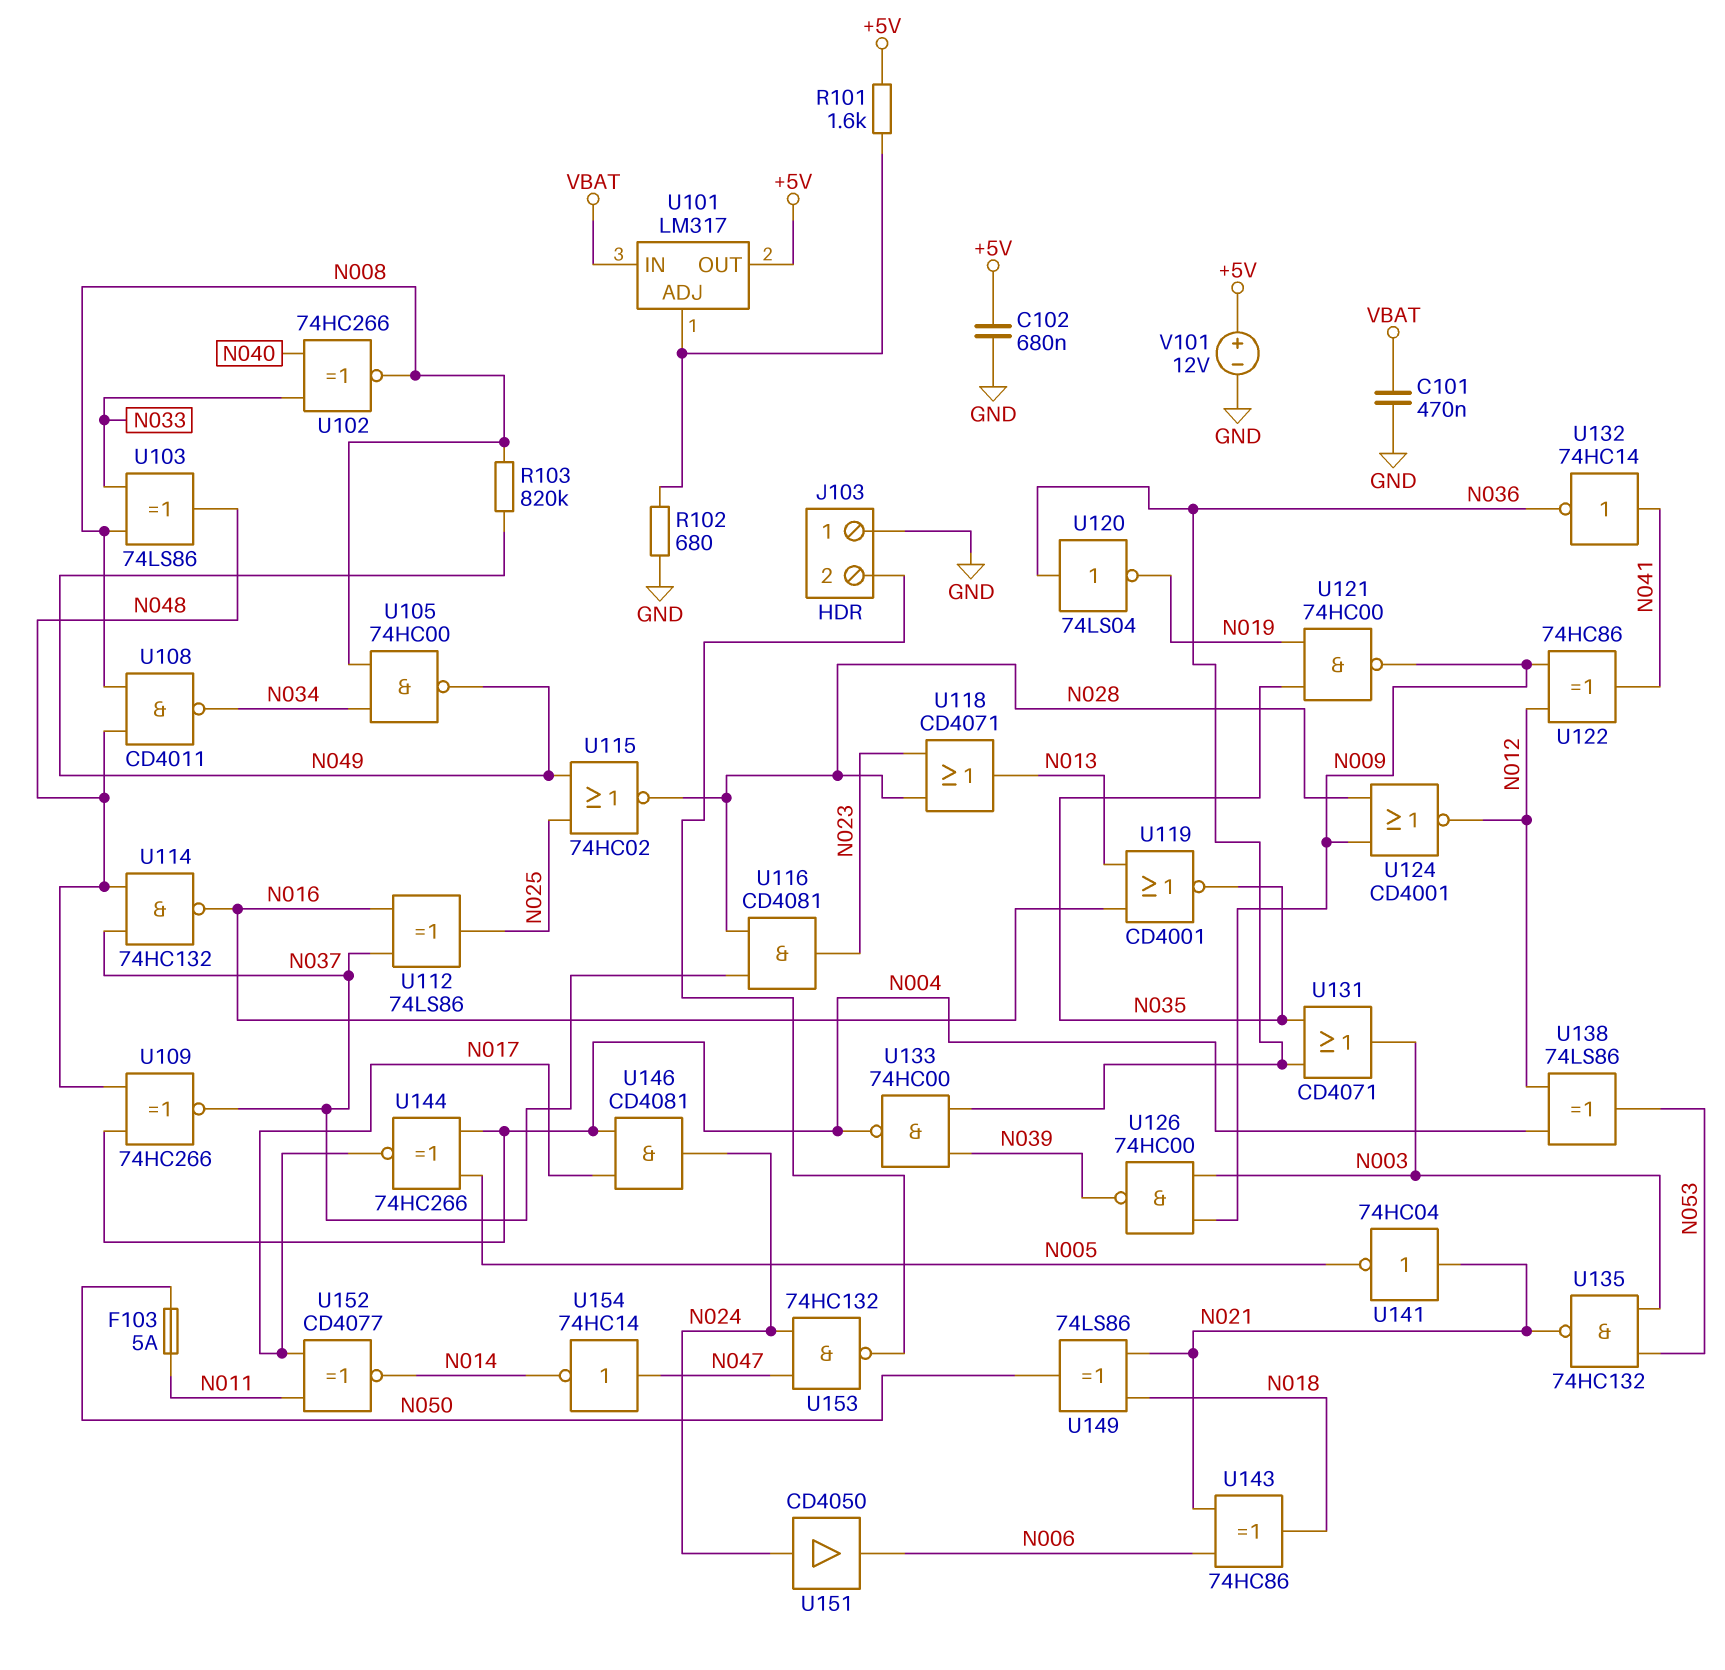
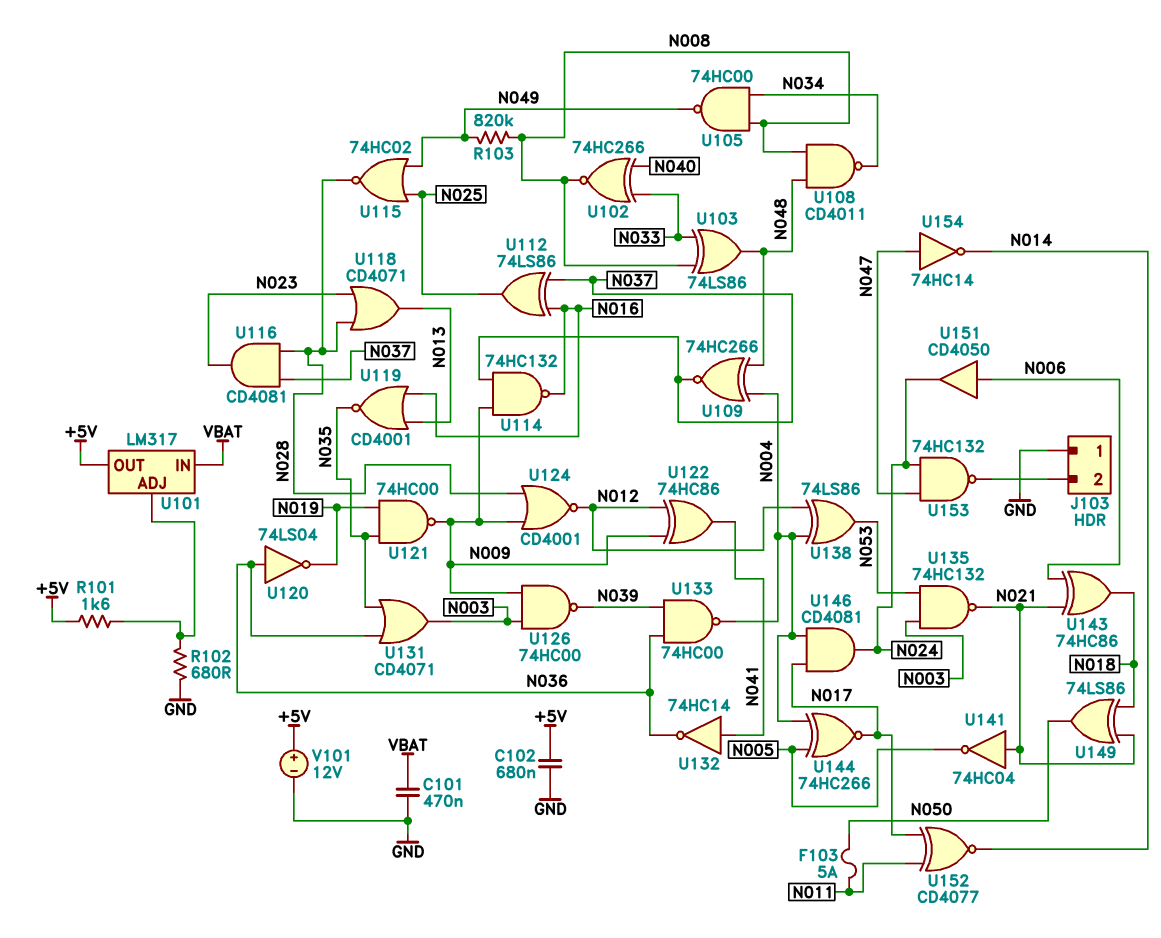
U114: NAND 74HC132 (in N037, in N048, out N016) -> NAND 74HC132 (in N009, in N037, out N016)
U151: buffer CD4050 (in N024, out N006) -> buffer CD4050 (in N006, out N024)

